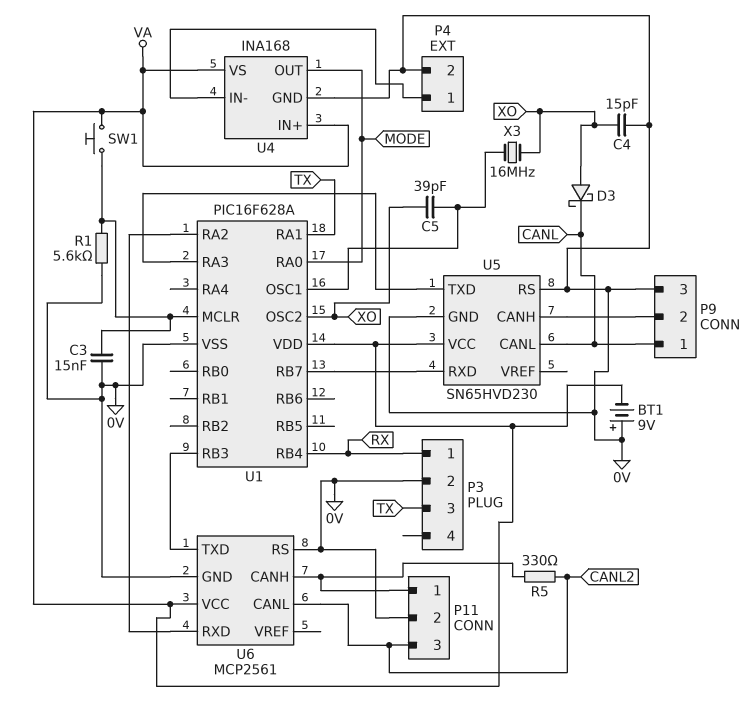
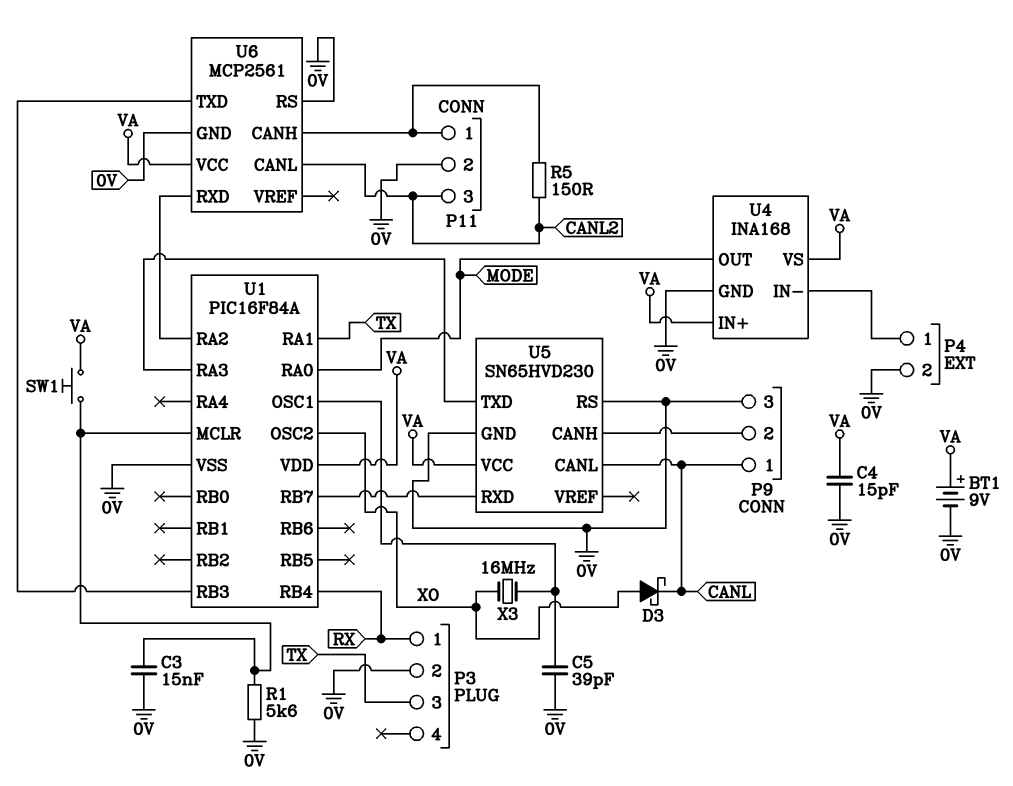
BT1: 9V (plus 0V, minus VA) -> 9V (plus VA, minus 0V)
C4: 15pF (0V, XO) -> 15pF (0V, VA)
C5: 39pF (U1/OSC1, XO) -> 39pF (0V, U1/OSC1)
R5: 330 (CANL2, P11/1) -> 150 (CANL2, P11/1)
U1: PIC16F628A -> PIC16F84A

